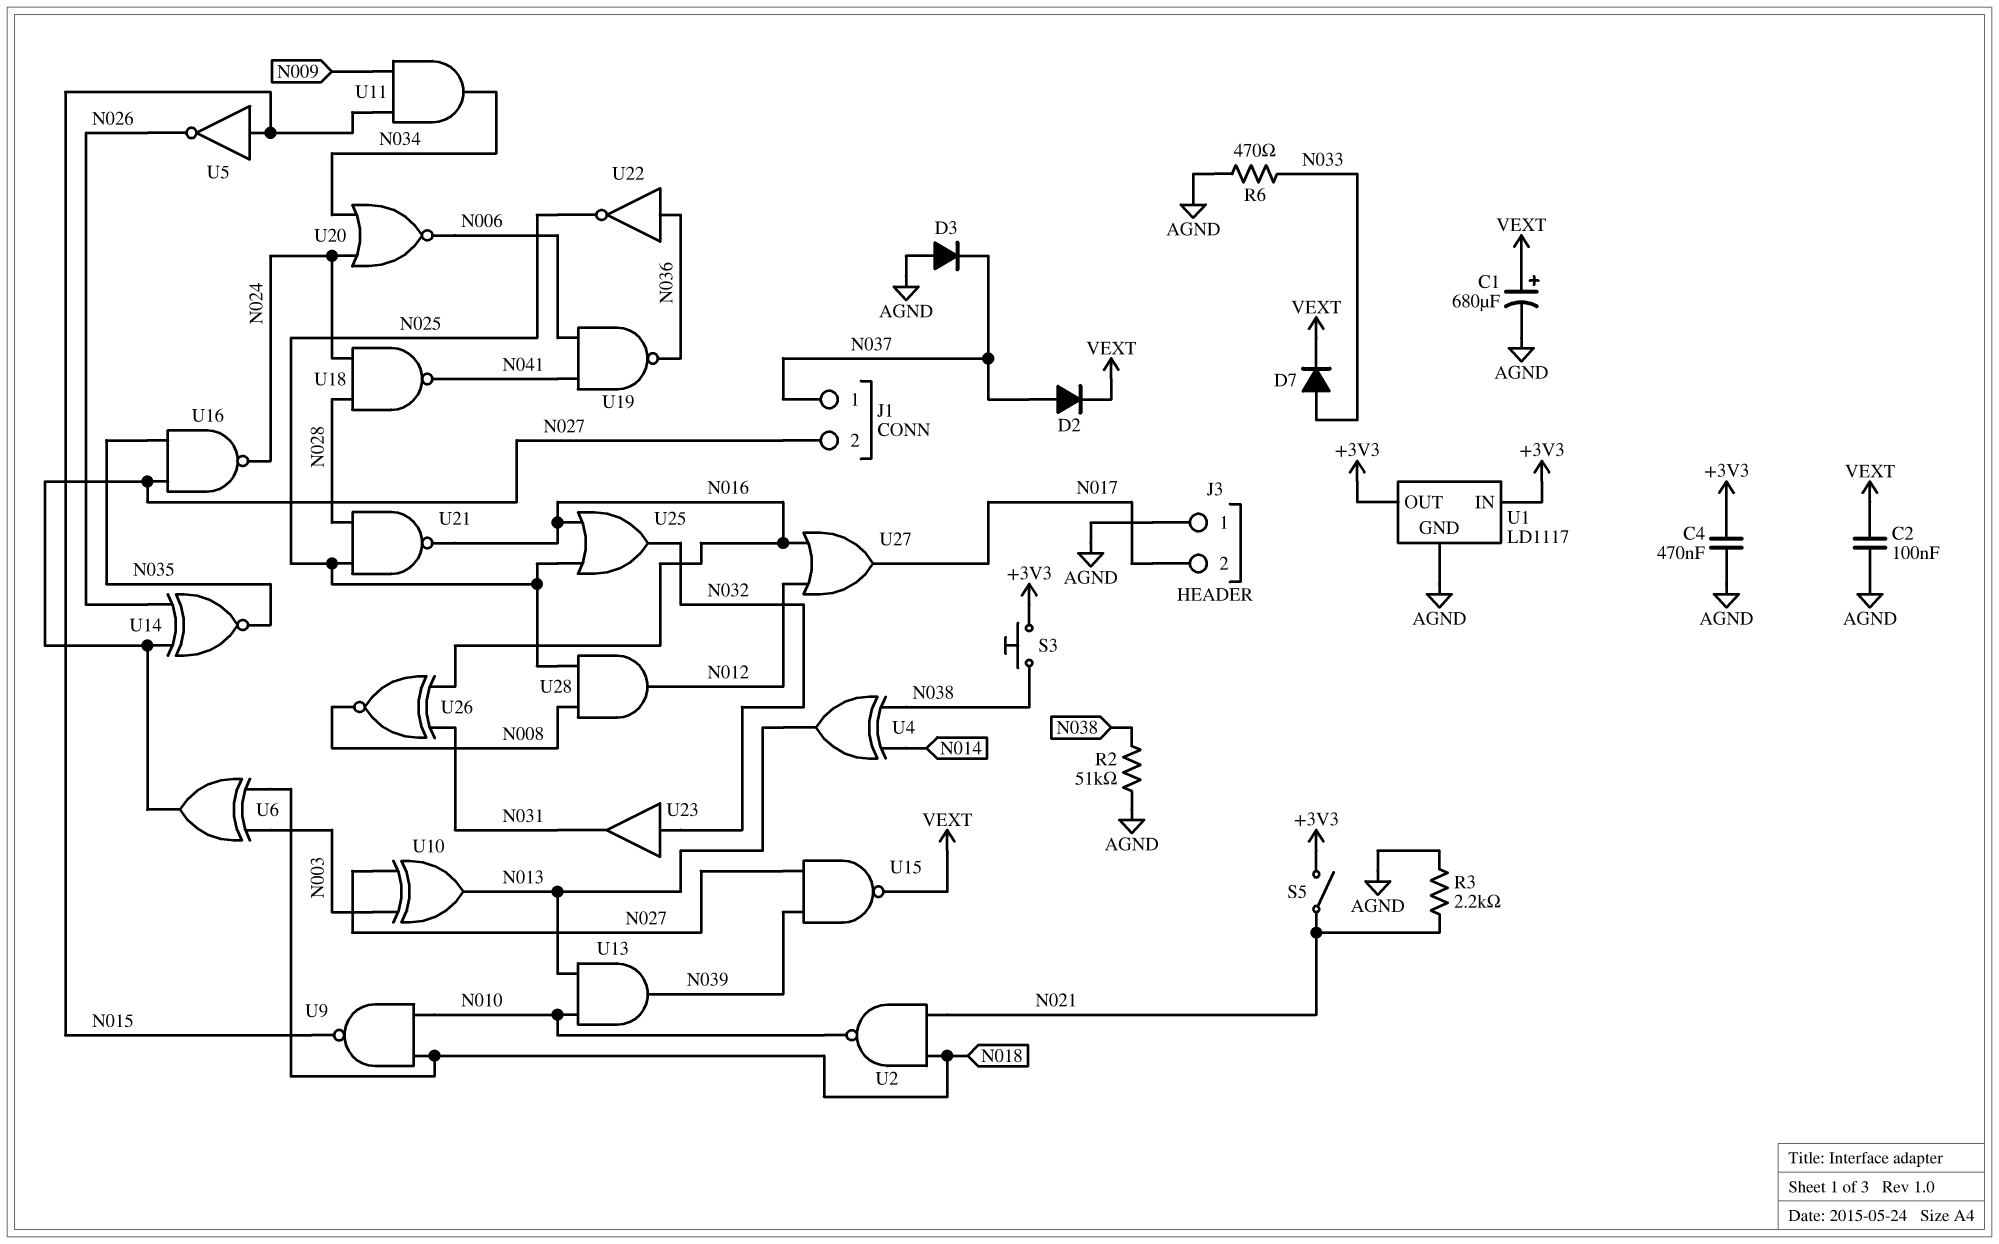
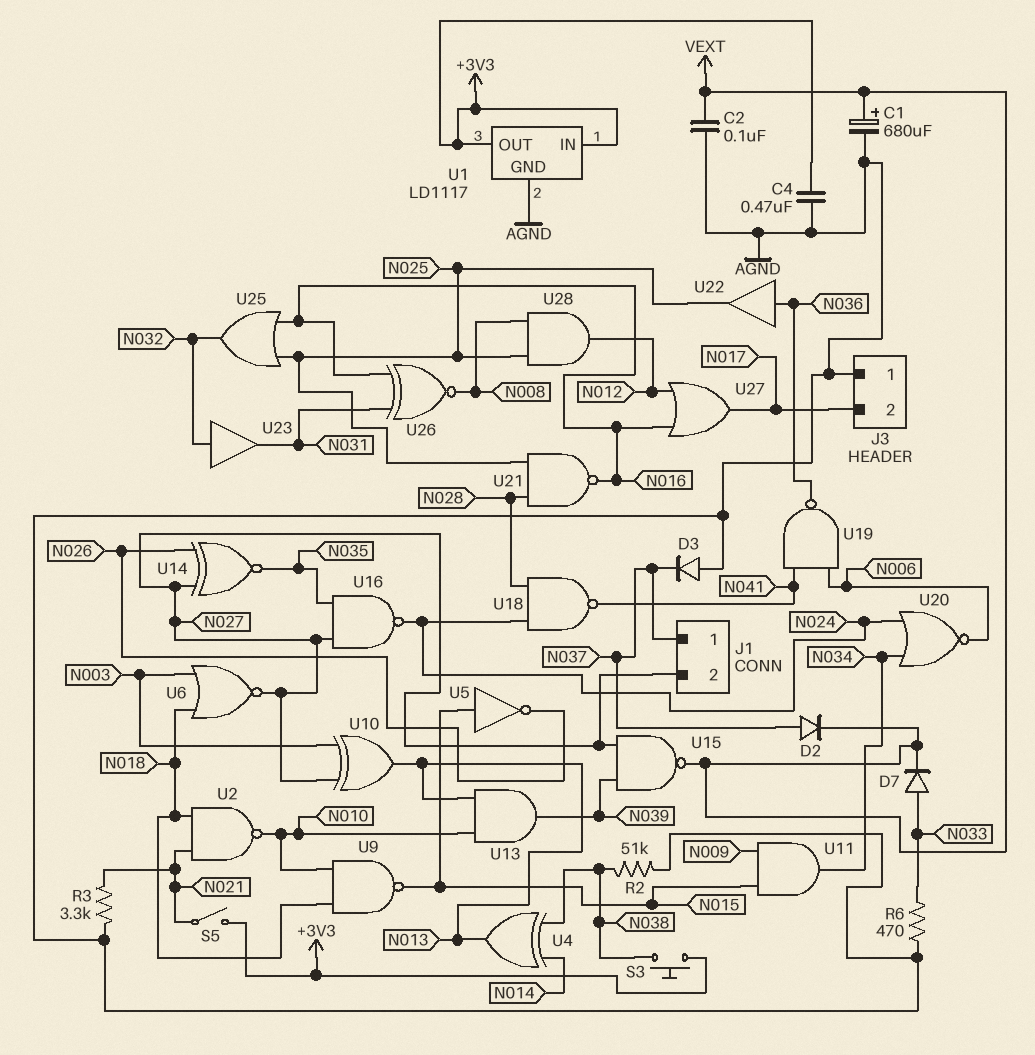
R3: 2.2k (AGND, N021) -> 3.3k (AGND, N021)
U6: XOR (in N003, in N018, out N027) -> NOR (in N003, in N018, out N027)
U22: NOT (in N036, out N025) -> buffer (in N036, out N025)

